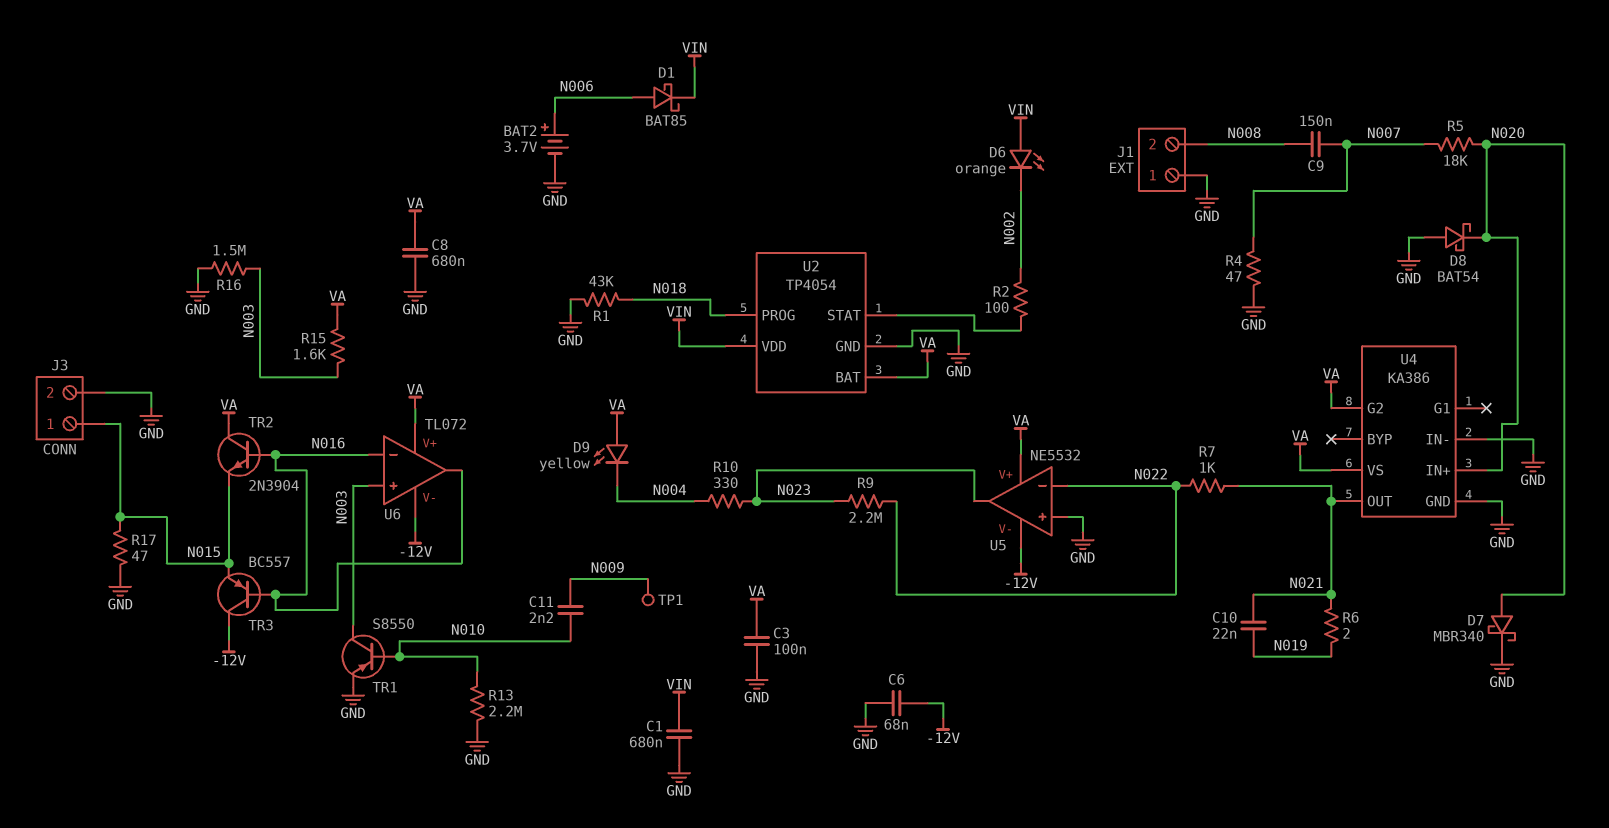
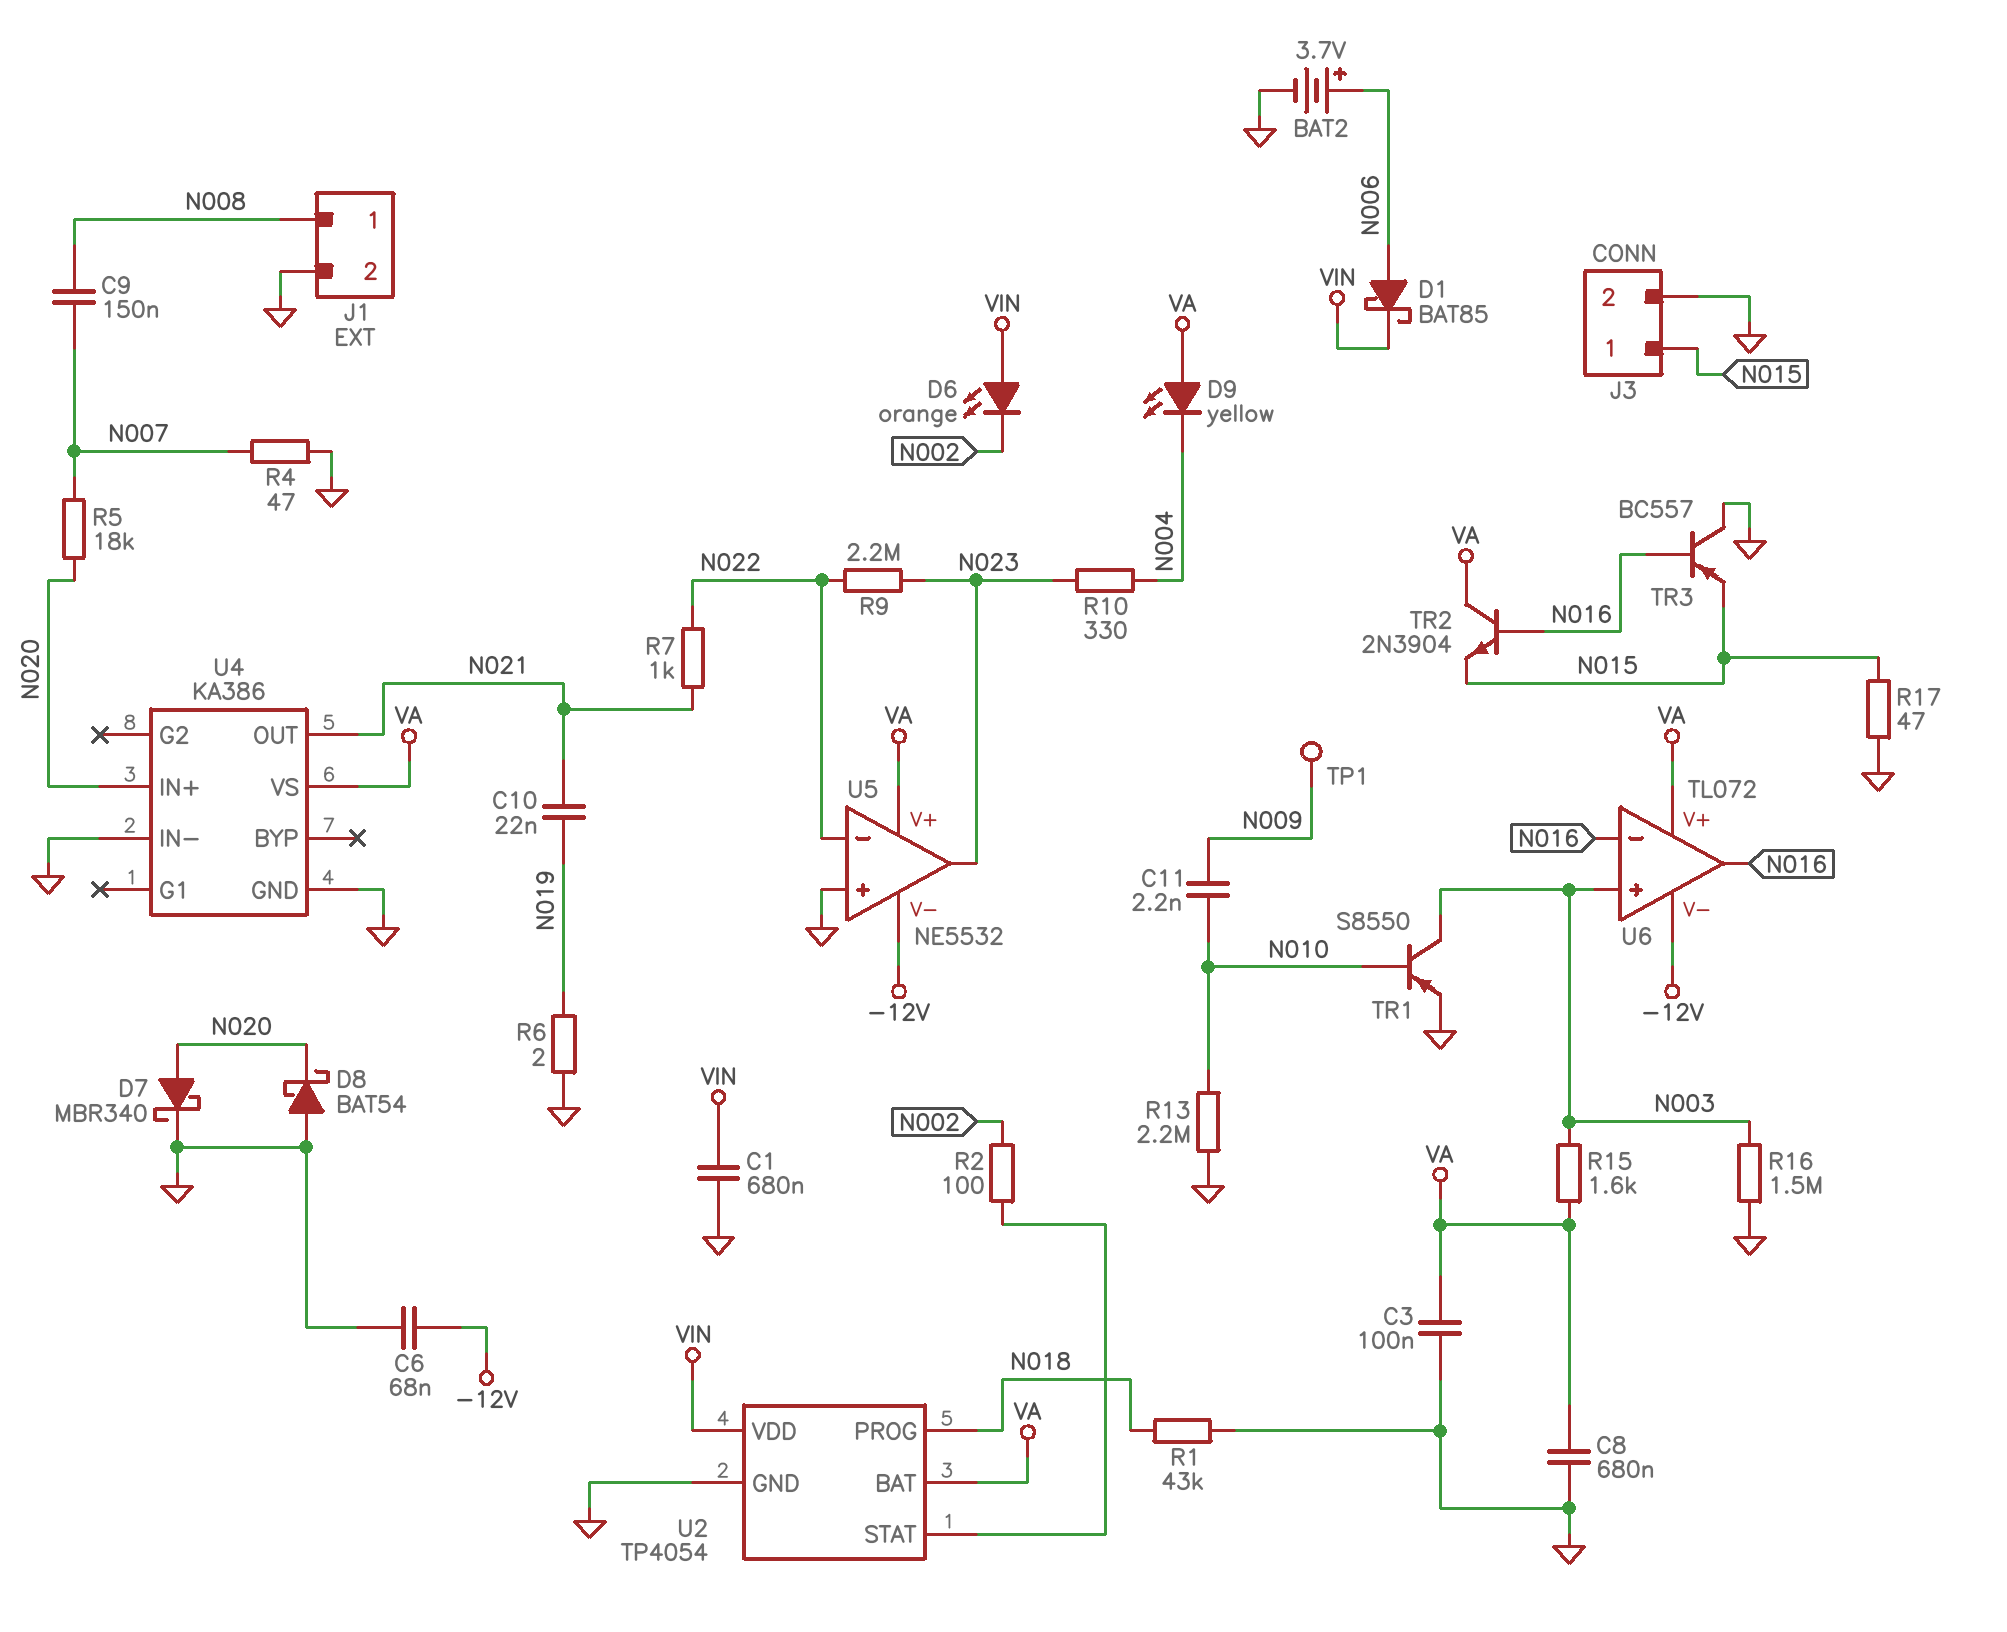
J1 pin 1: GND -> N008
J1 pin 2: N008 -> GND
R6: 2 (N019, N021) -> 2 (GND, N019)
TR3: PNP BC557 (B N016, C -12V, E N015) -> PNP BC557 (B N016, C GND, E N015)
U4 pin G2: VA -> none

